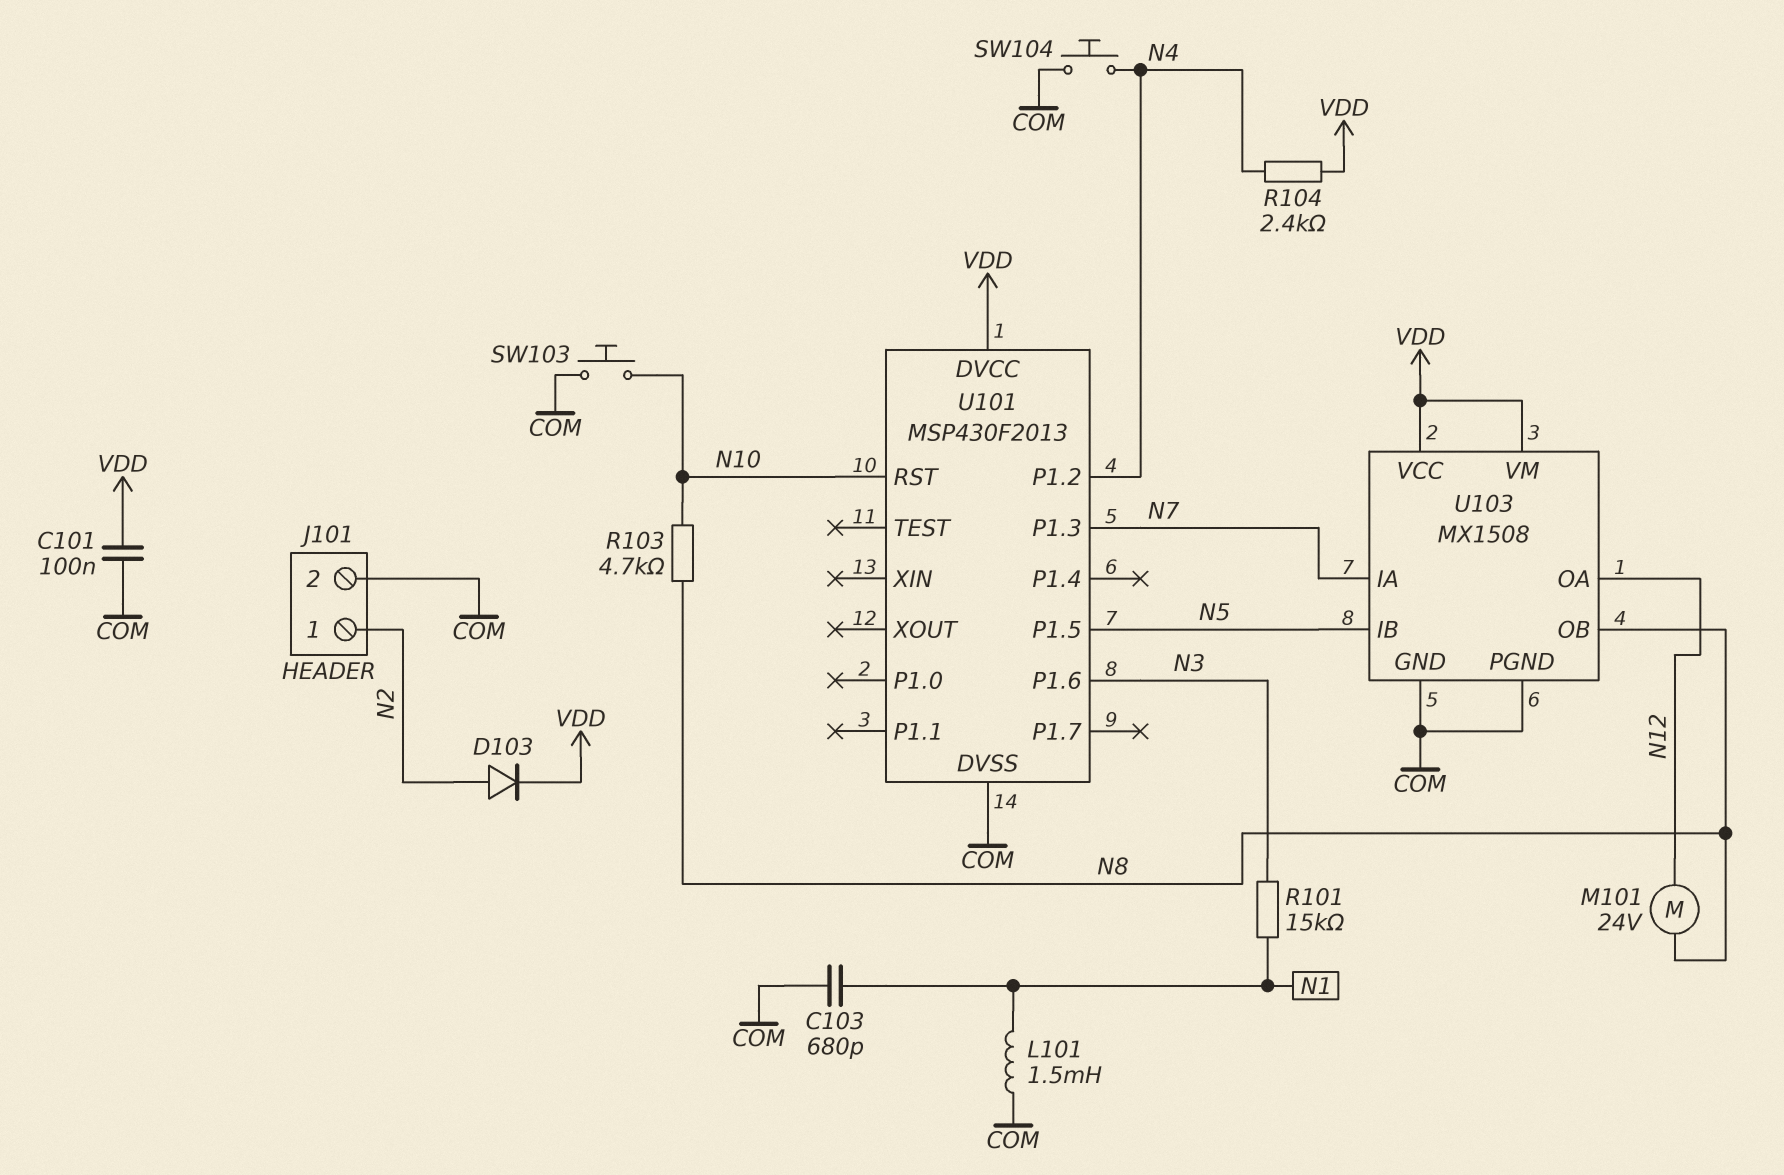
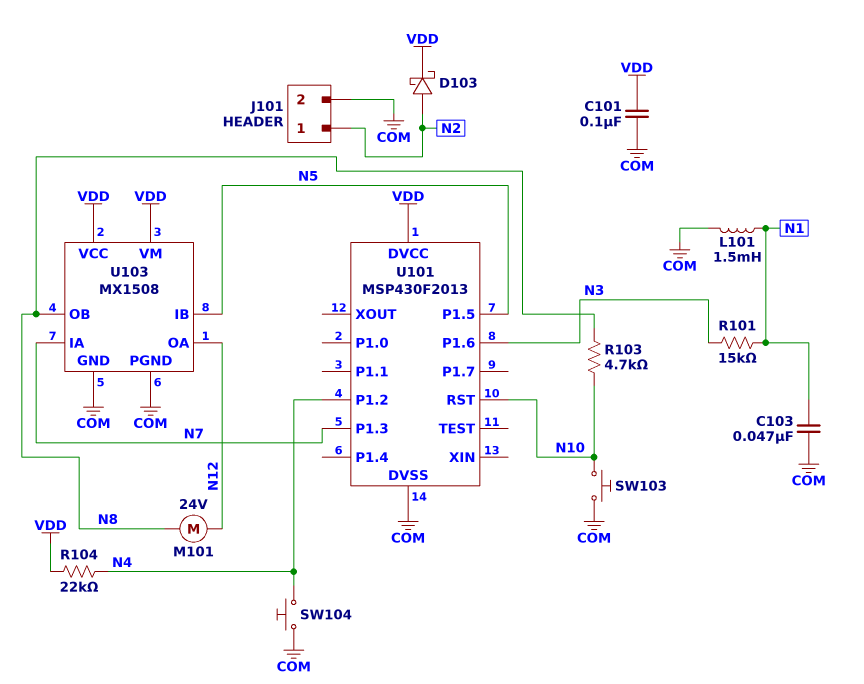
C103: 680pF (COM, N1) -> 47nF (COM, N1)
D103: diode (A N2, K VDD) -> schottky (A N2, K VDD)
R104: 2.4k (N4, VDD) -> 22k (N4, VDD)

